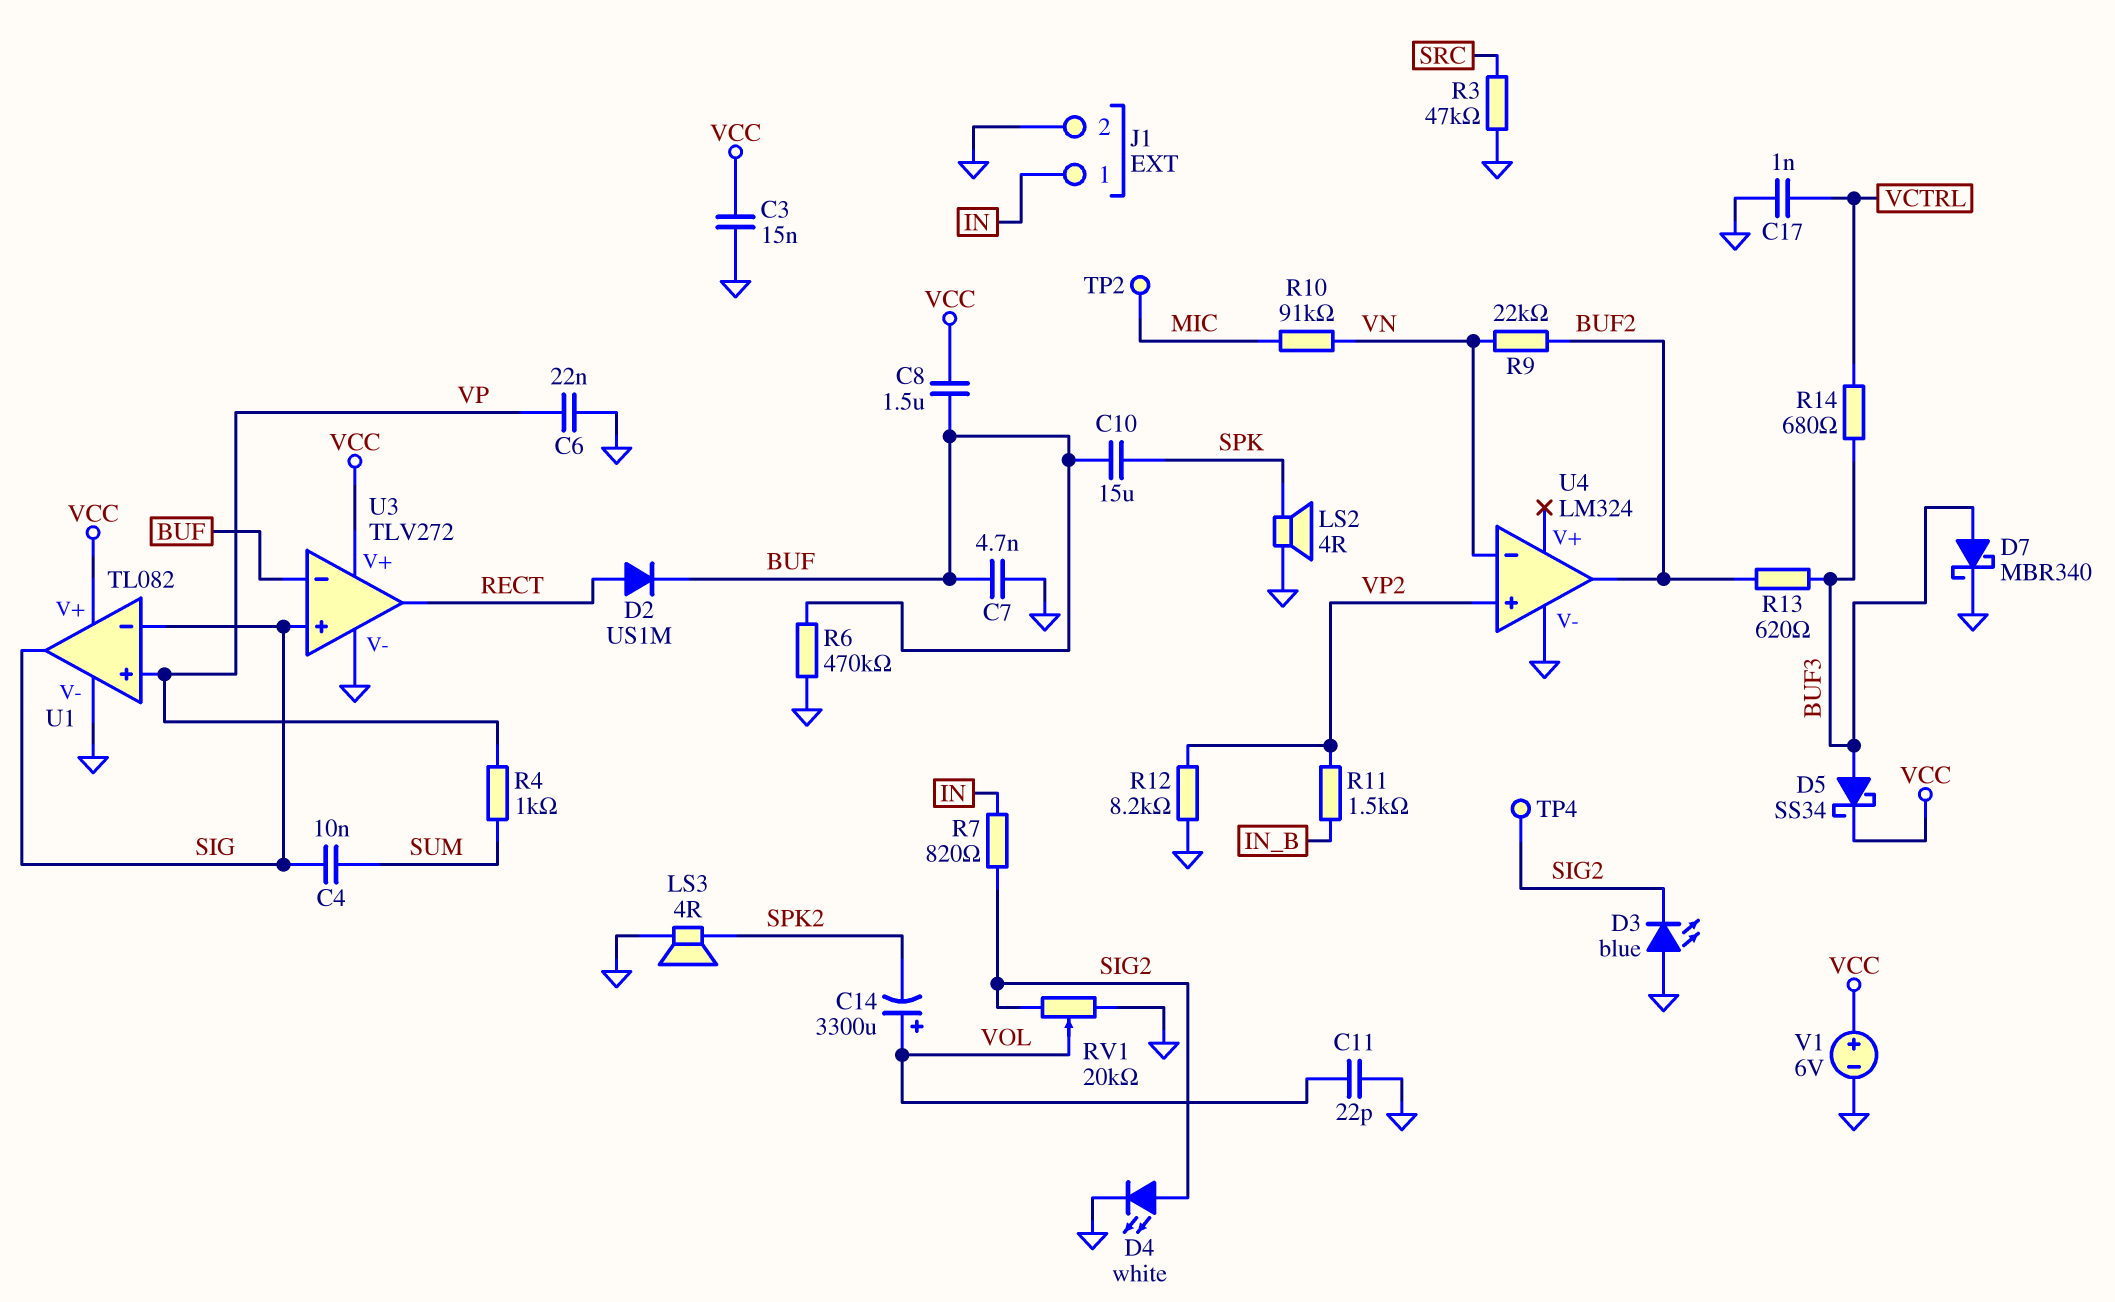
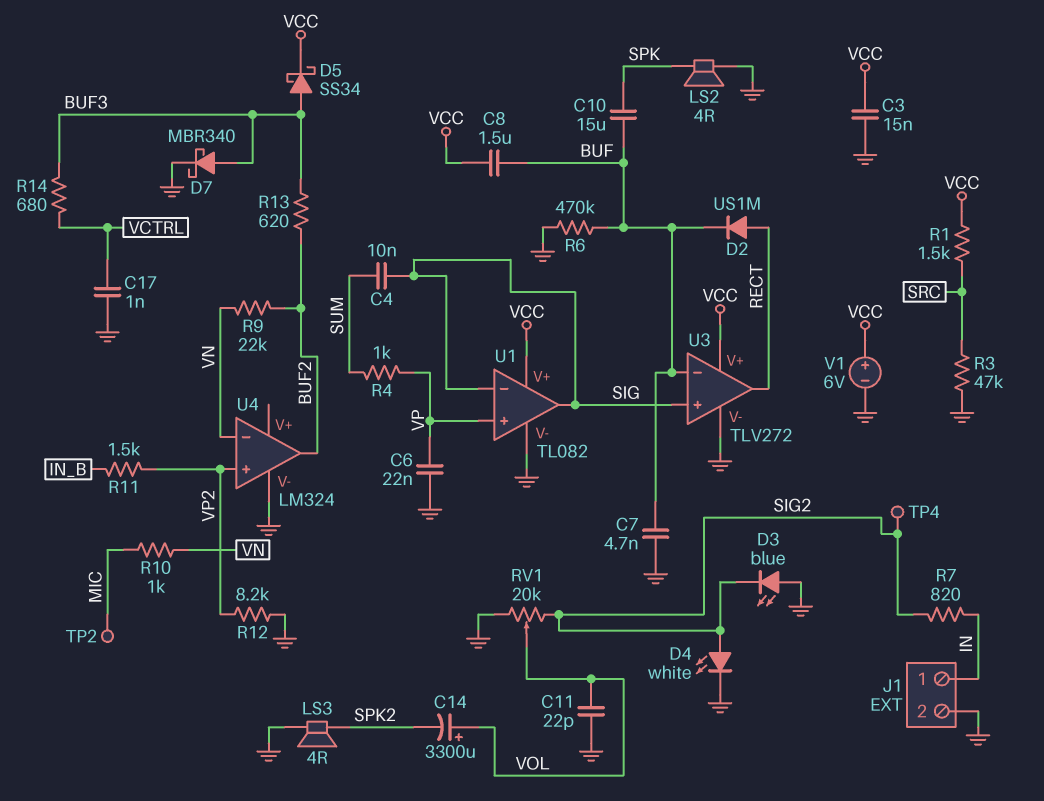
R1: none -> 1.5k (SRC, VCC)
R10: 91k (MIC, VN) -> 1k (MIC, VN)

